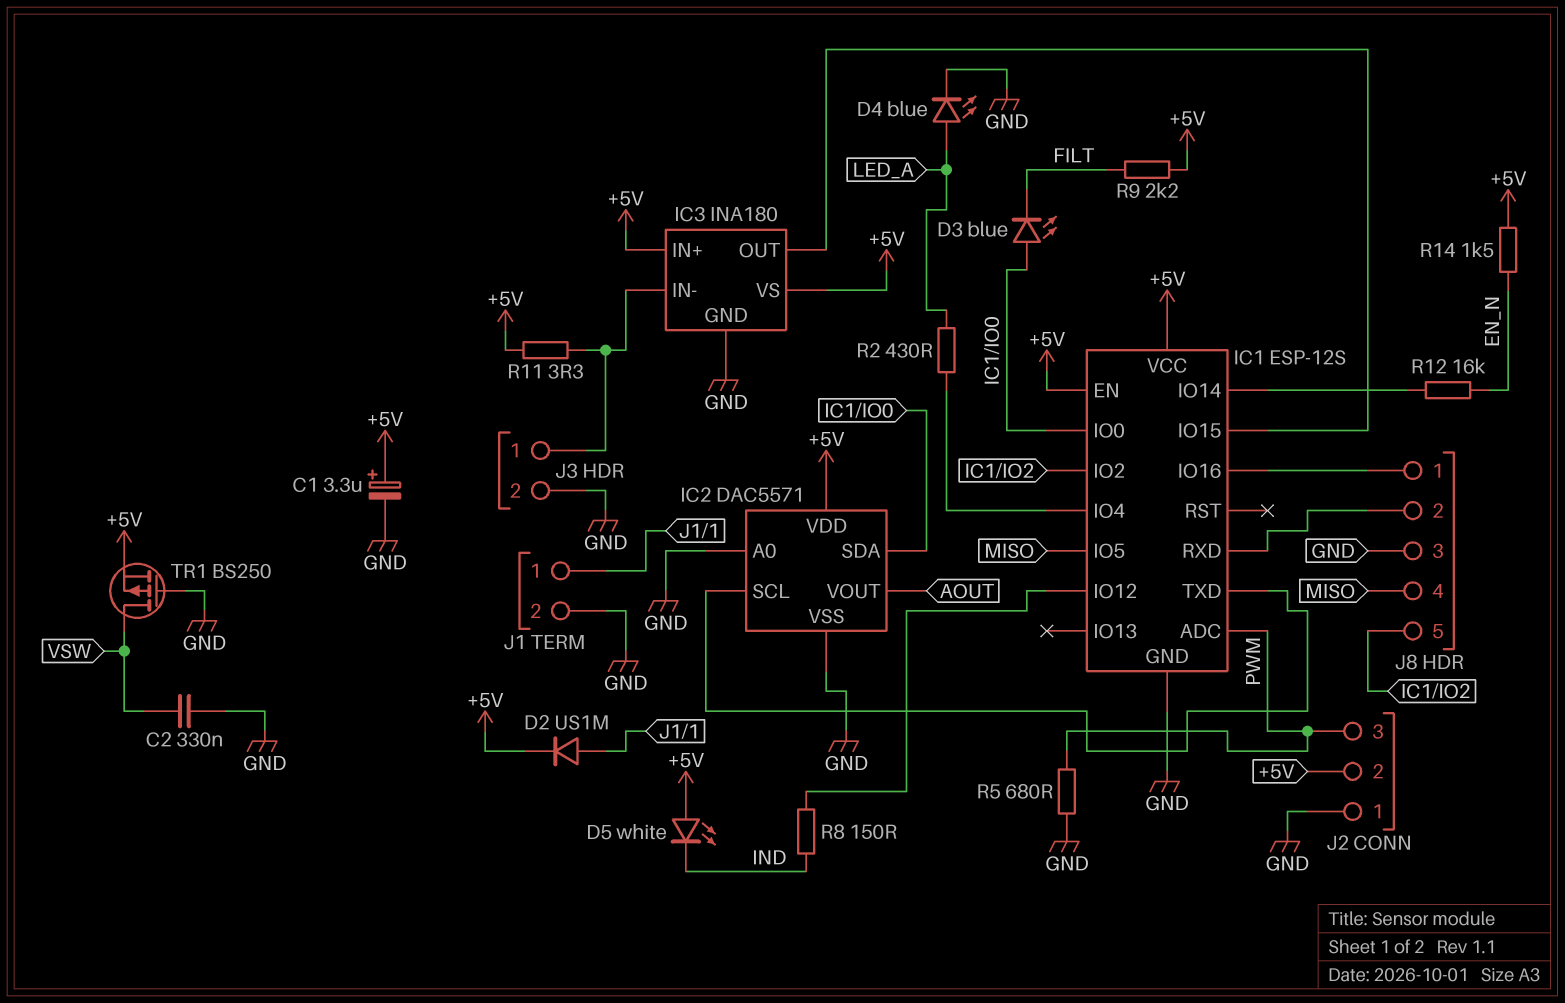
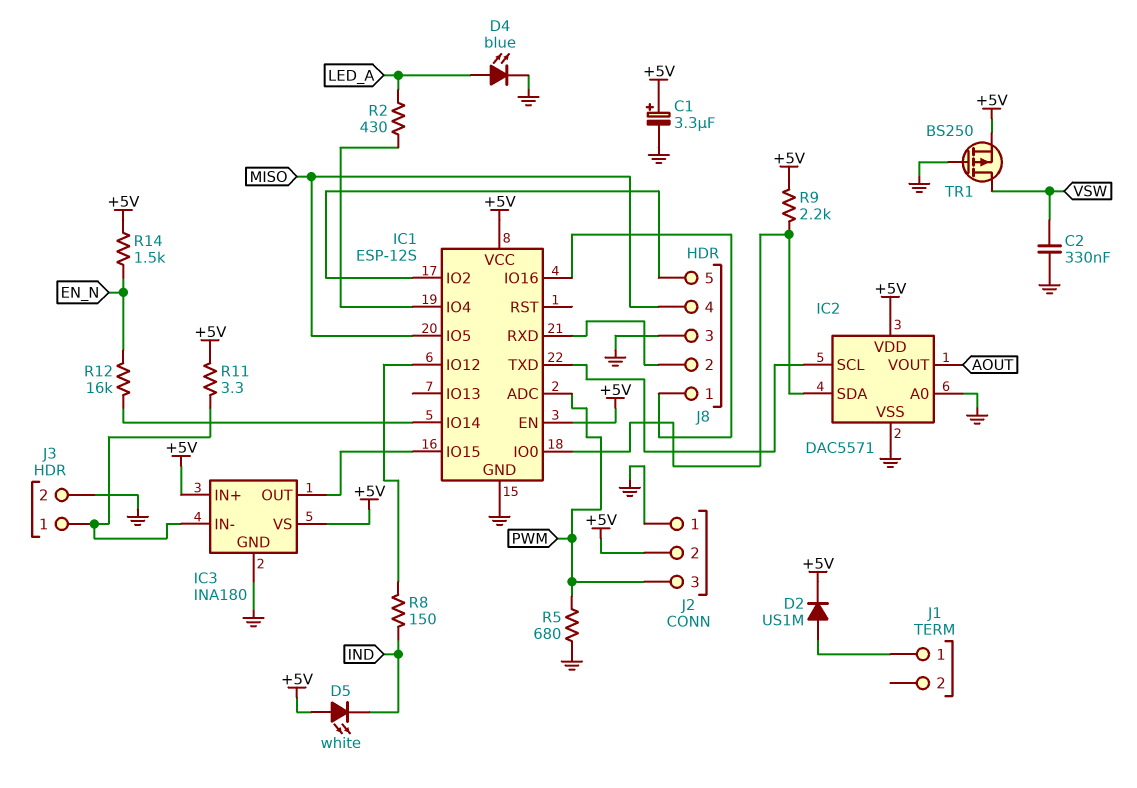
D3: LED blue (A IC1/IO0, K FILT) -> none
J1 pin 2: GND -> none
R9: 2.2k (+5V, FILT) -> 2.2k (+5V, IC1/IO0)

